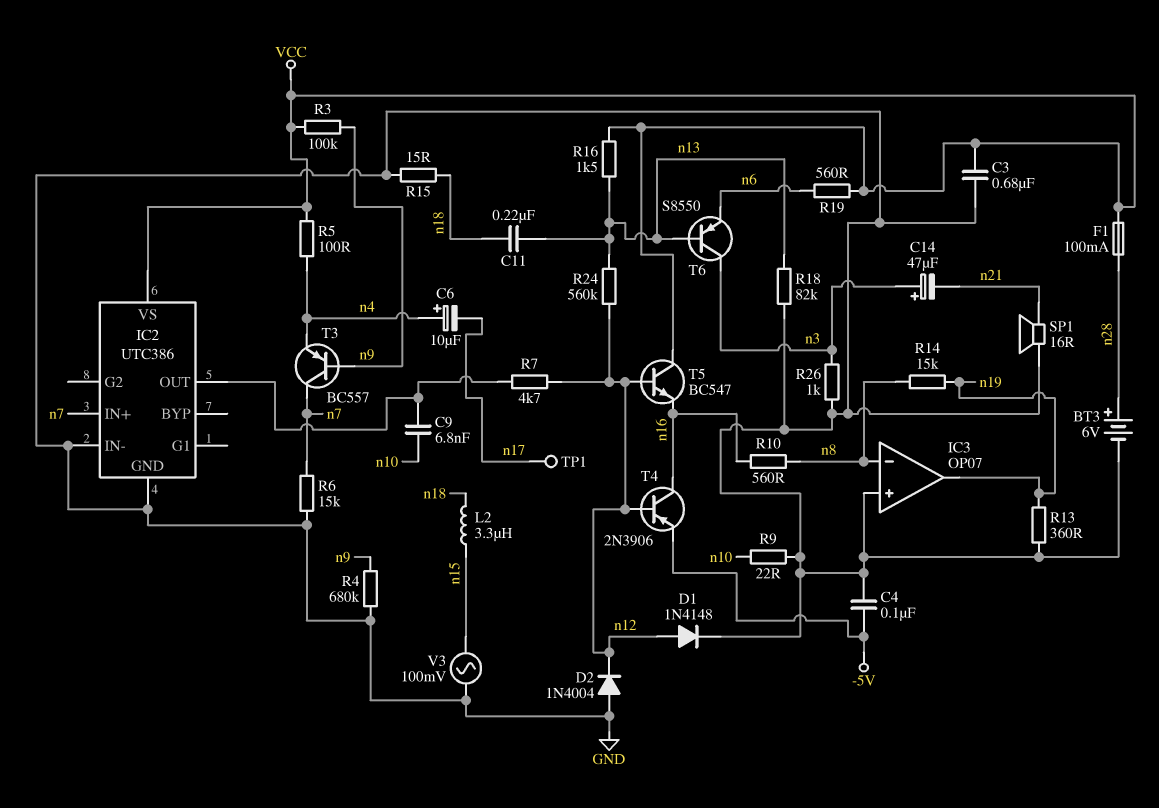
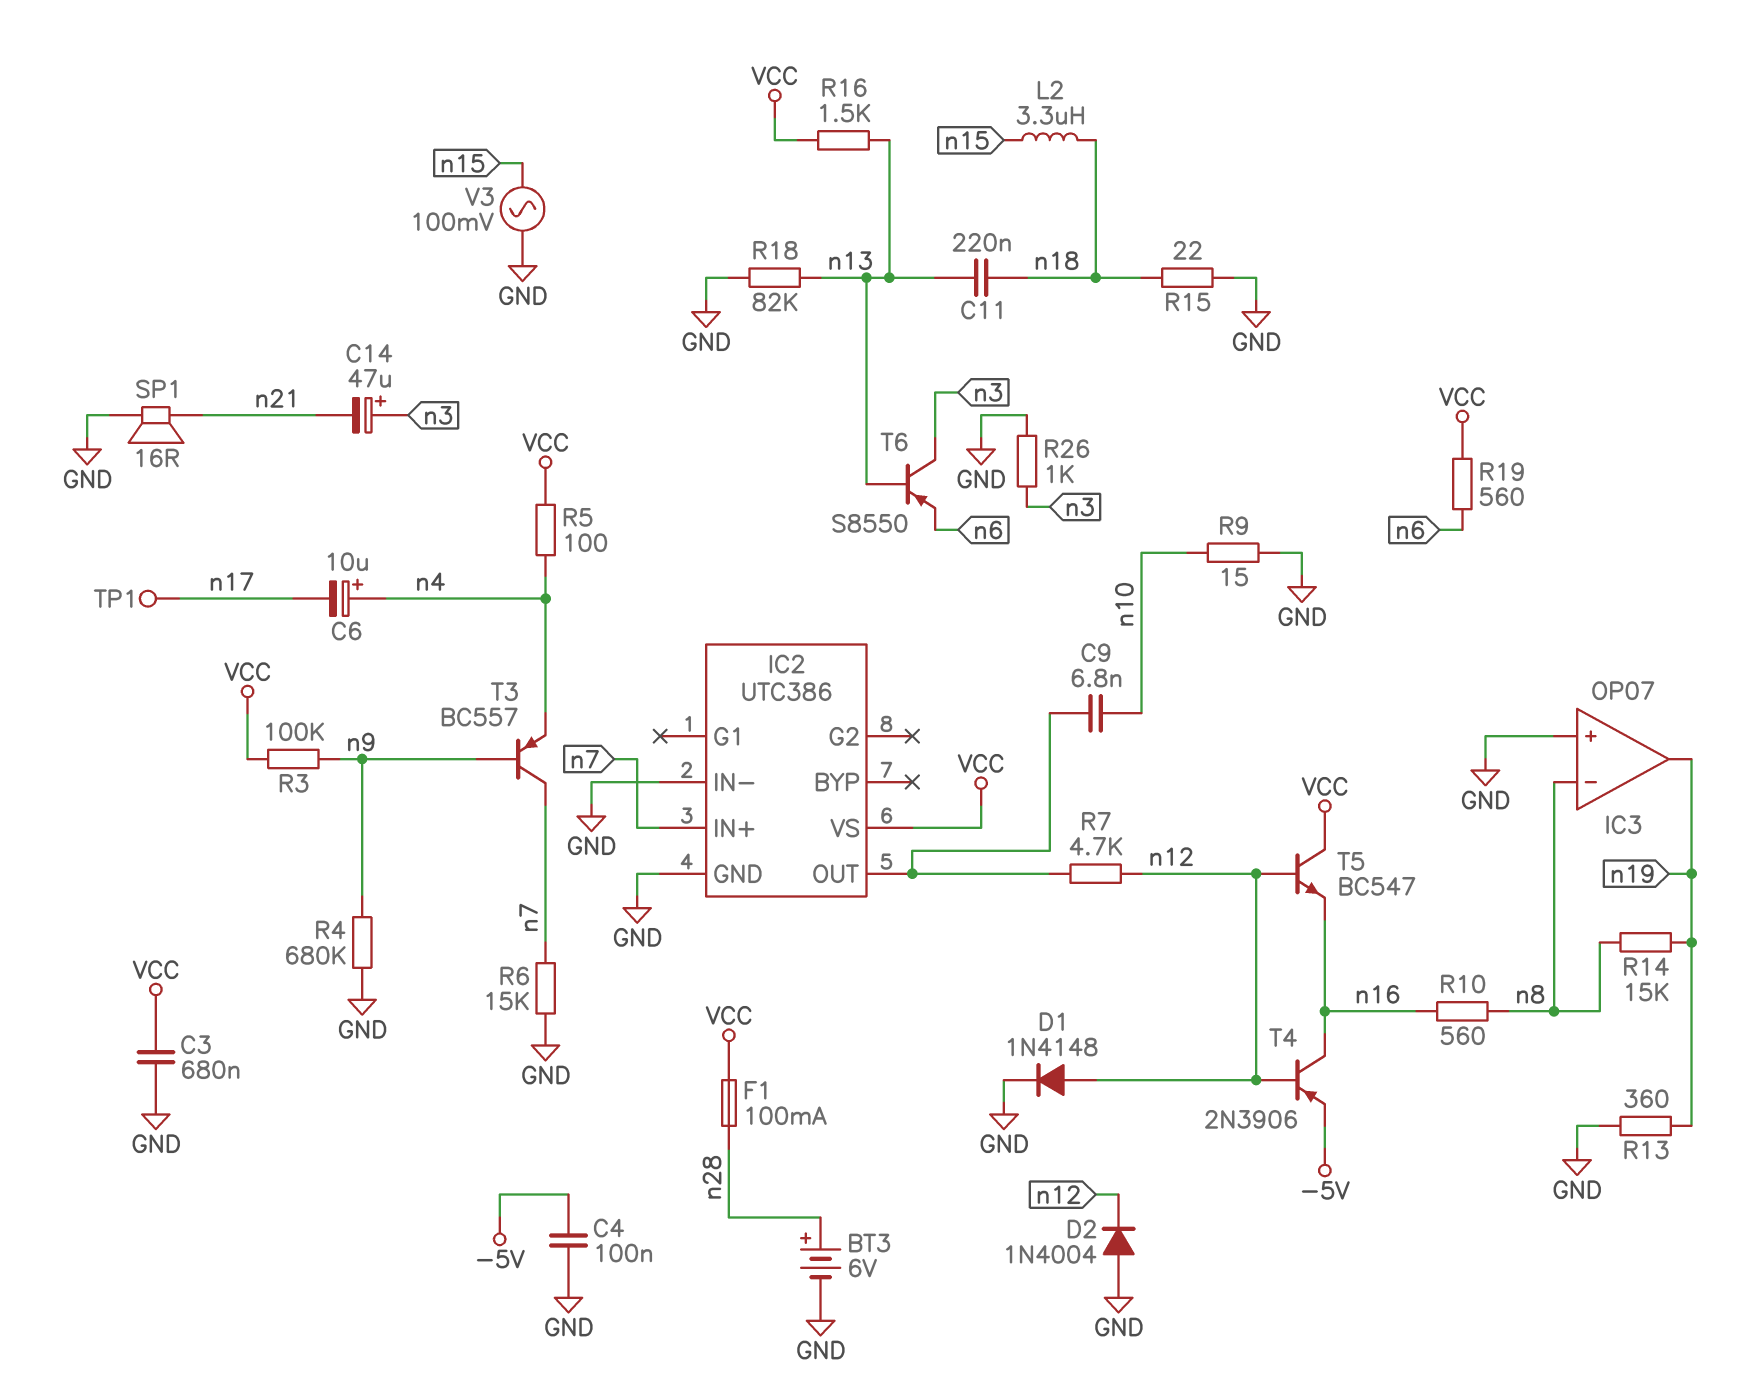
R9: 22 (GND, n10) -> 15 (GND, n10)
R15: 15 (GND, n18) -> 22 (GND, n18)
R24: 560k (n12, n13) -> none

